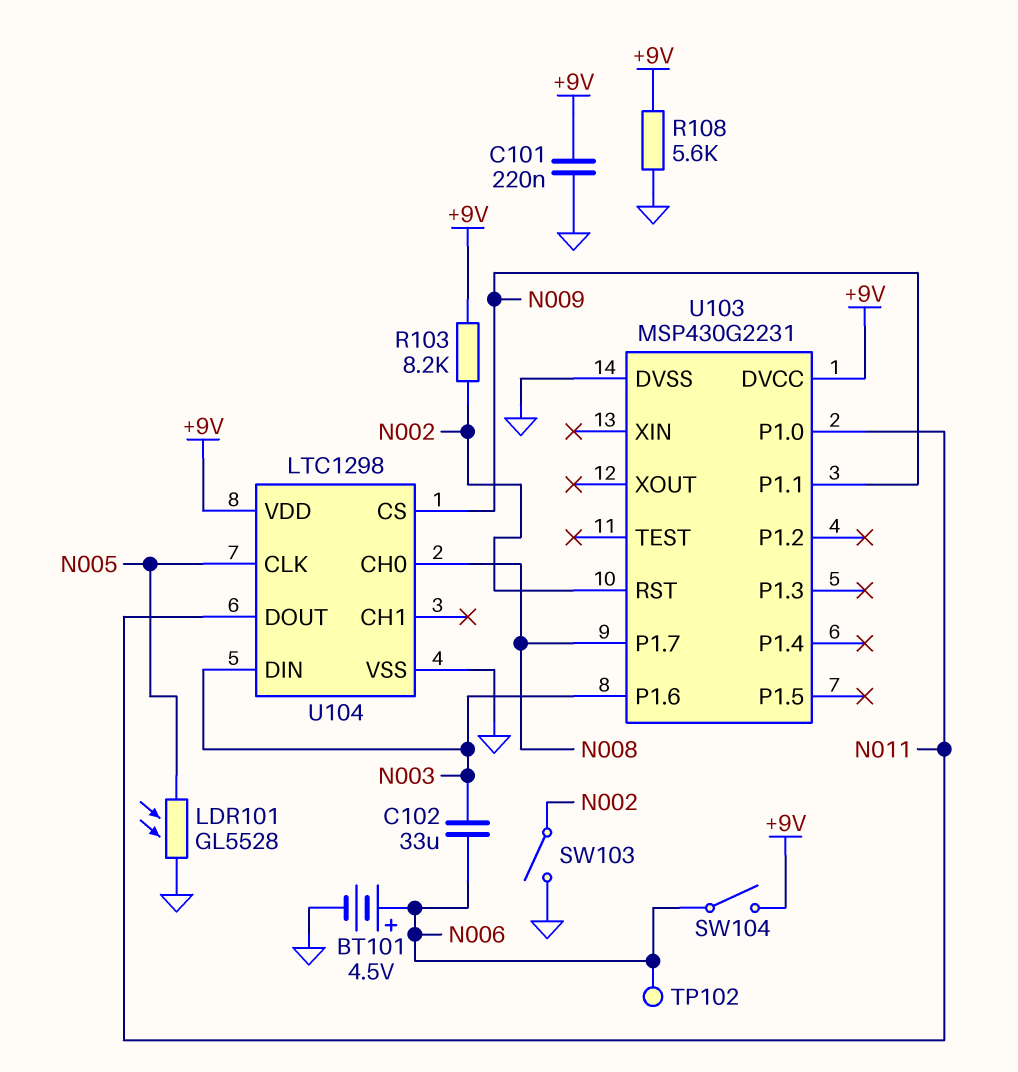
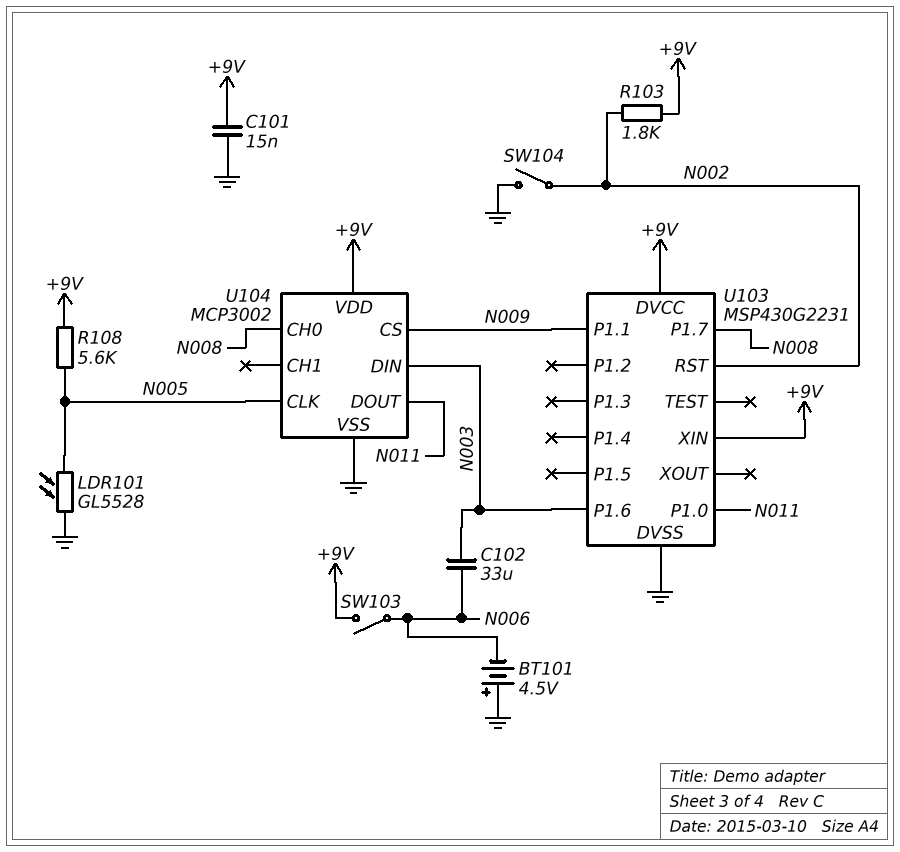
BT101: 4.5V (plus N006, minus GND) -> 4.5V (plus GND, minus N006)
C101: 220nF (+9V, GND) -> 15nF (+9V, GND)
R103: 8.2k (+9V, N002) -> 1.8k (+9V, N002)
R108: 5.6k (+9V, GND) -> 5.6k (+9V, N005)
SW103: switch (GND, N002) -> switch (+9V, N006)
SW104: switch (+9V, N006) -> switch (GND, N002)
TP102: test point (N006) -> none
U103 pin XIN: none -> +9V
U104: LTC1298 -> MCP3002

